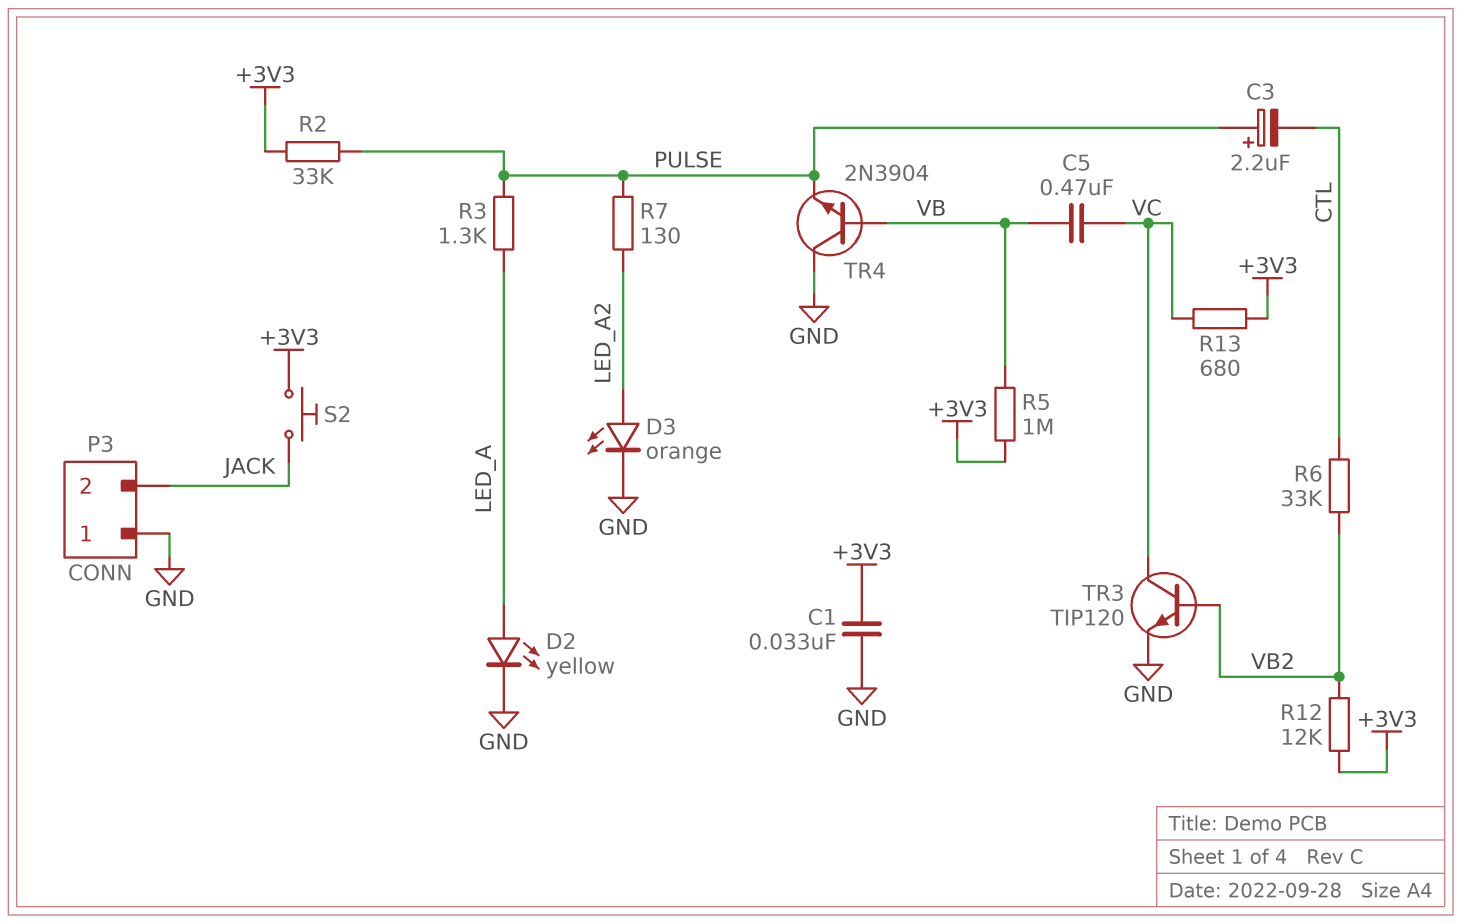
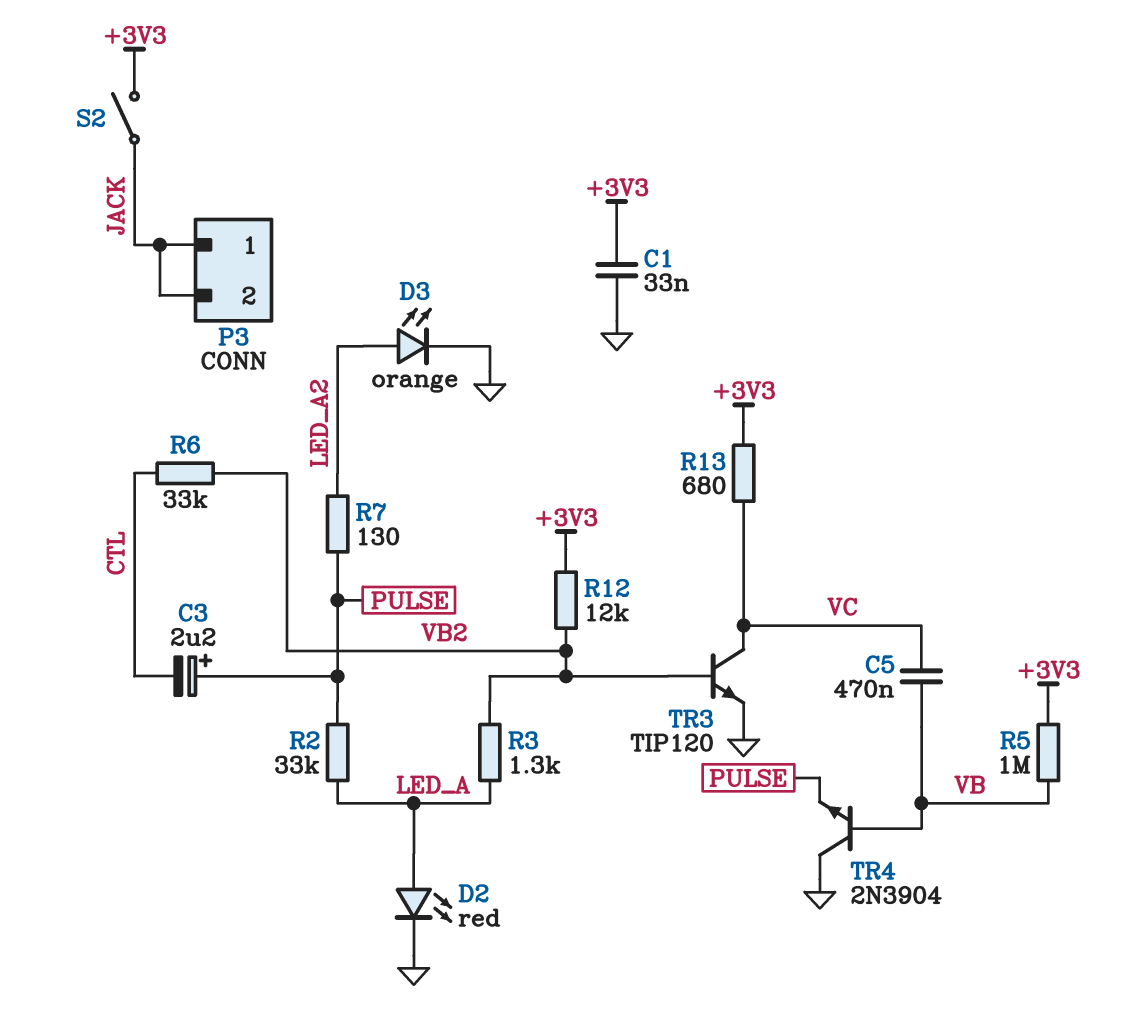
D2: LED yellow (A LED_A, K GND) -> LED red (A LED_A, K GND)
P3 pin 1: GND -> JACK
R2: 33k (+3V3, PULSE) -> 33k (LED_A, PULSE)
R3: 1.3k (LED_A, PULSE) -> 1.3k (LED_A, VB2)
S2: button (+3V3, JACK) -> switch (+3V3, JACK)

